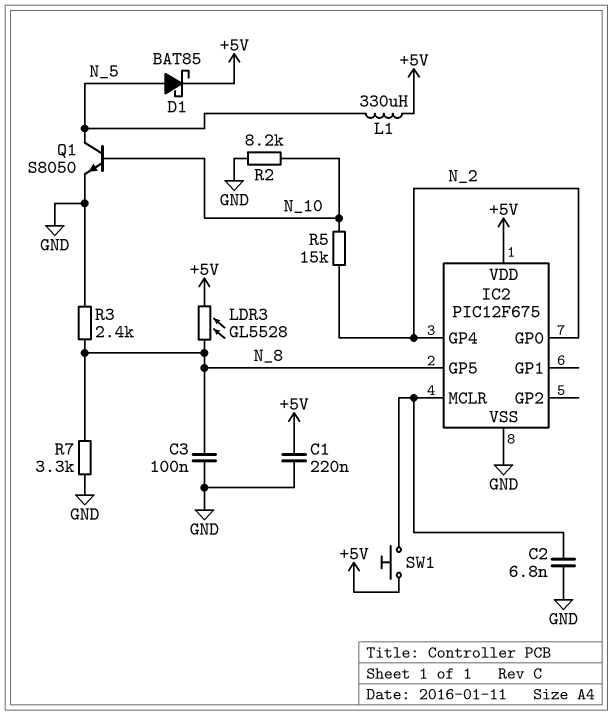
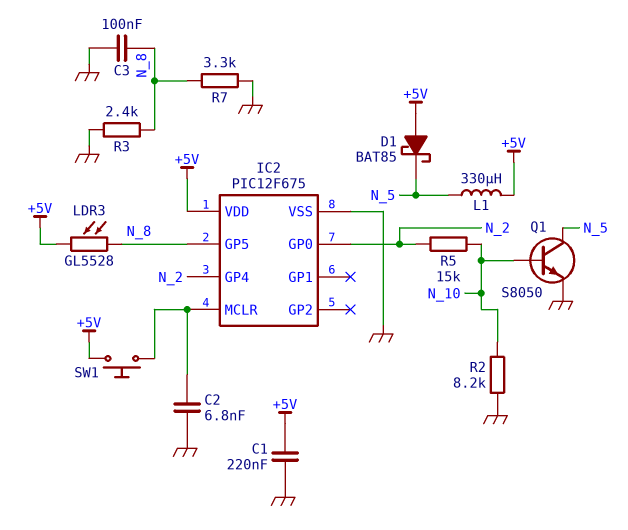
D1: schottky BAT85 (A N_5, K +5V) -> schottky BAT85 (A +5V, K N_5)

